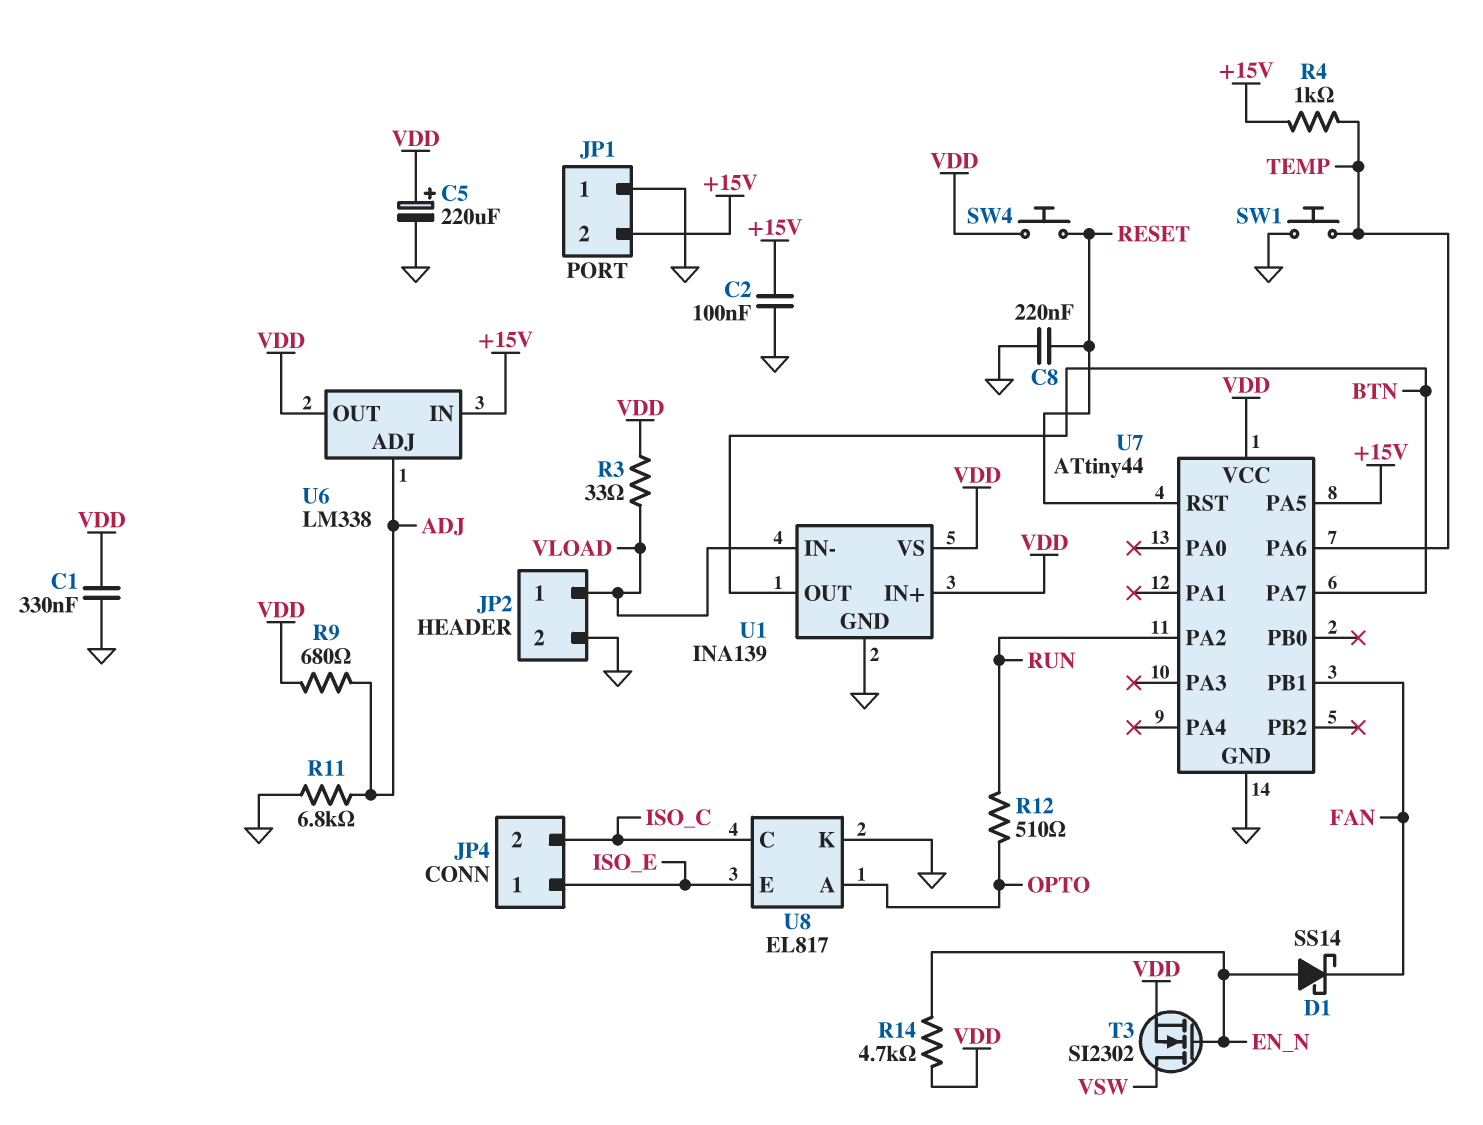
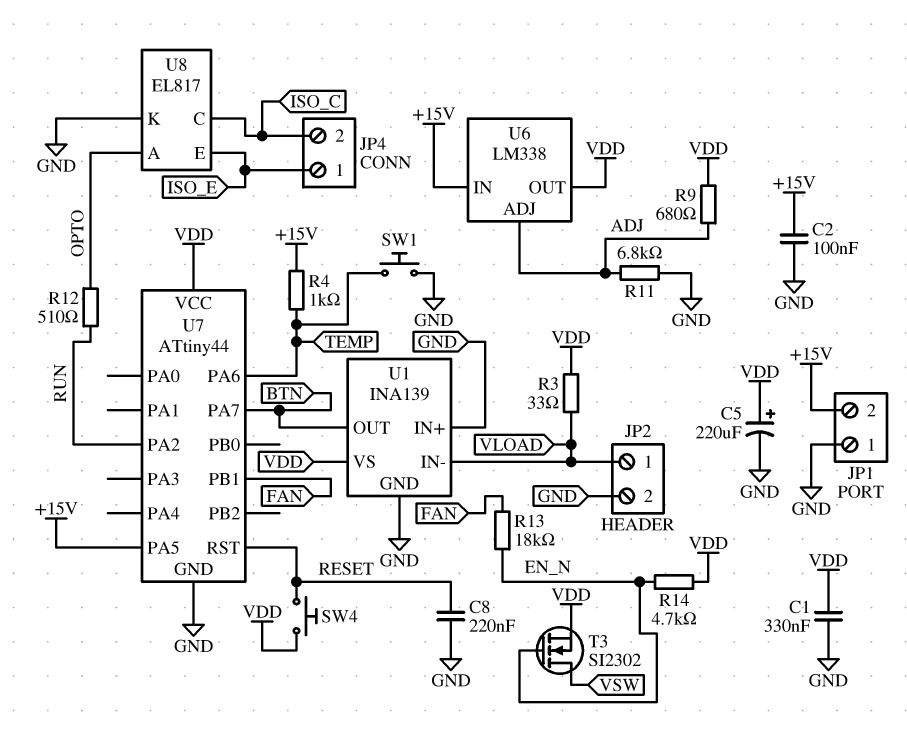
D1: schottky SS14 (A EN_N, K FAN) -> none
R13: none -> 18k (EN_N, FAN)
U1 pin IN+: VDD -> GND

